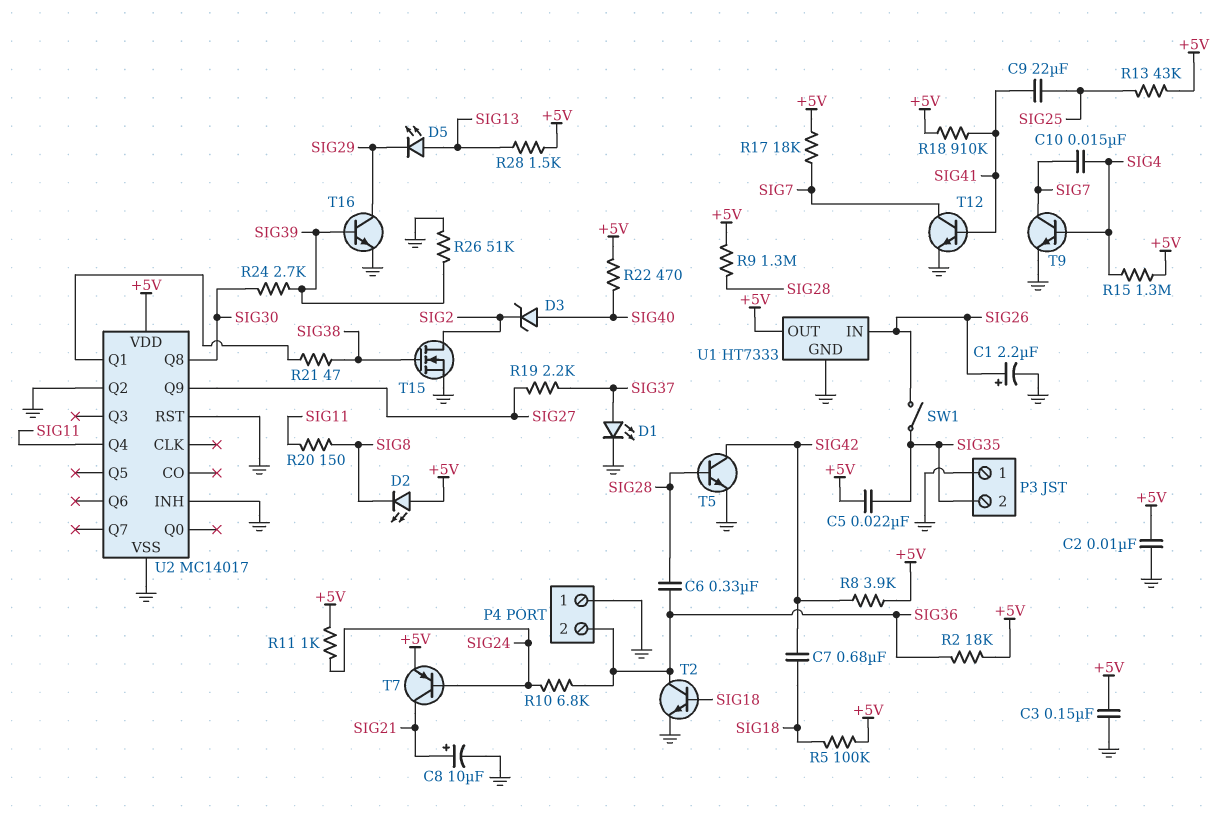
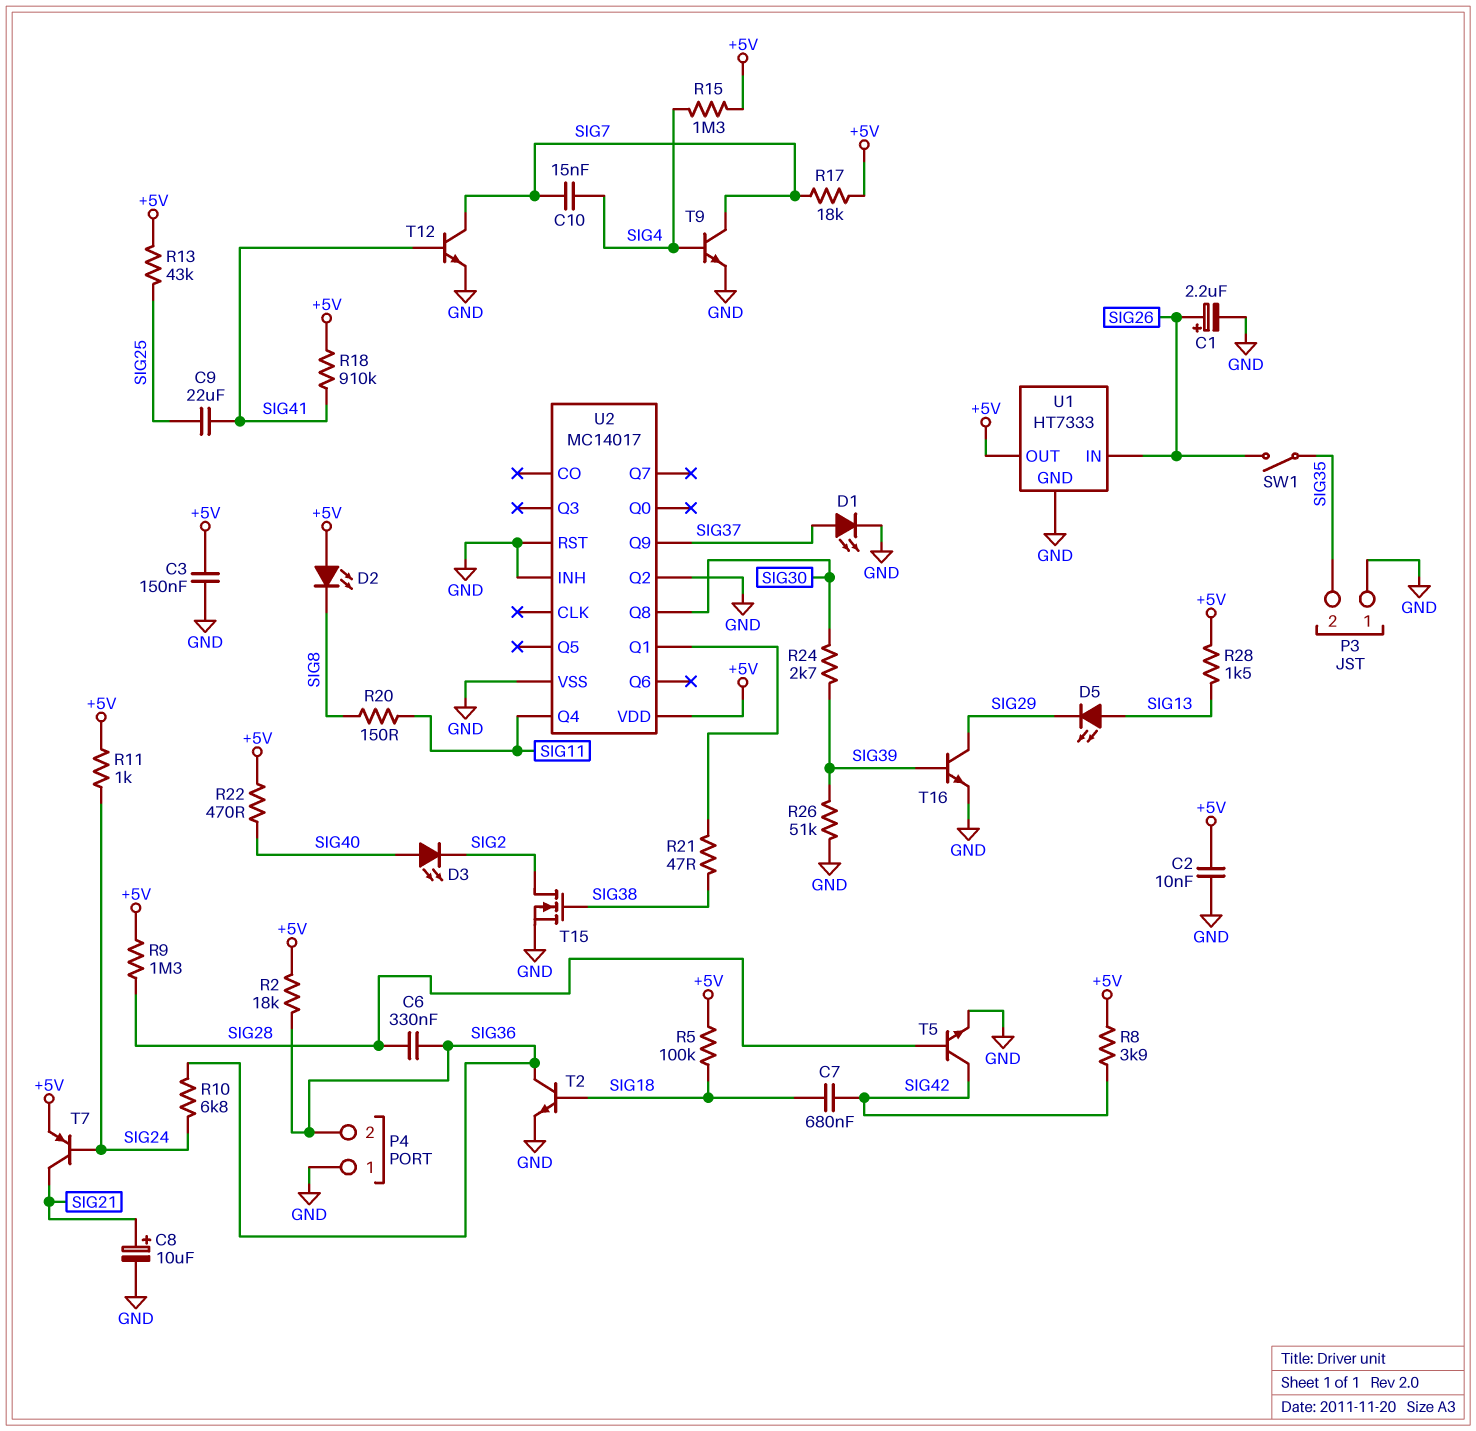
C5: 22nF (+5V, SIG35) -> none
D3: zener (A SIG40, K SIG2) -> LED (A SIG40, K SIG2)
R19: 2.2k (SIG27, SIG37) -> none
U2 pin Q9: SIG27 -> SIG37

